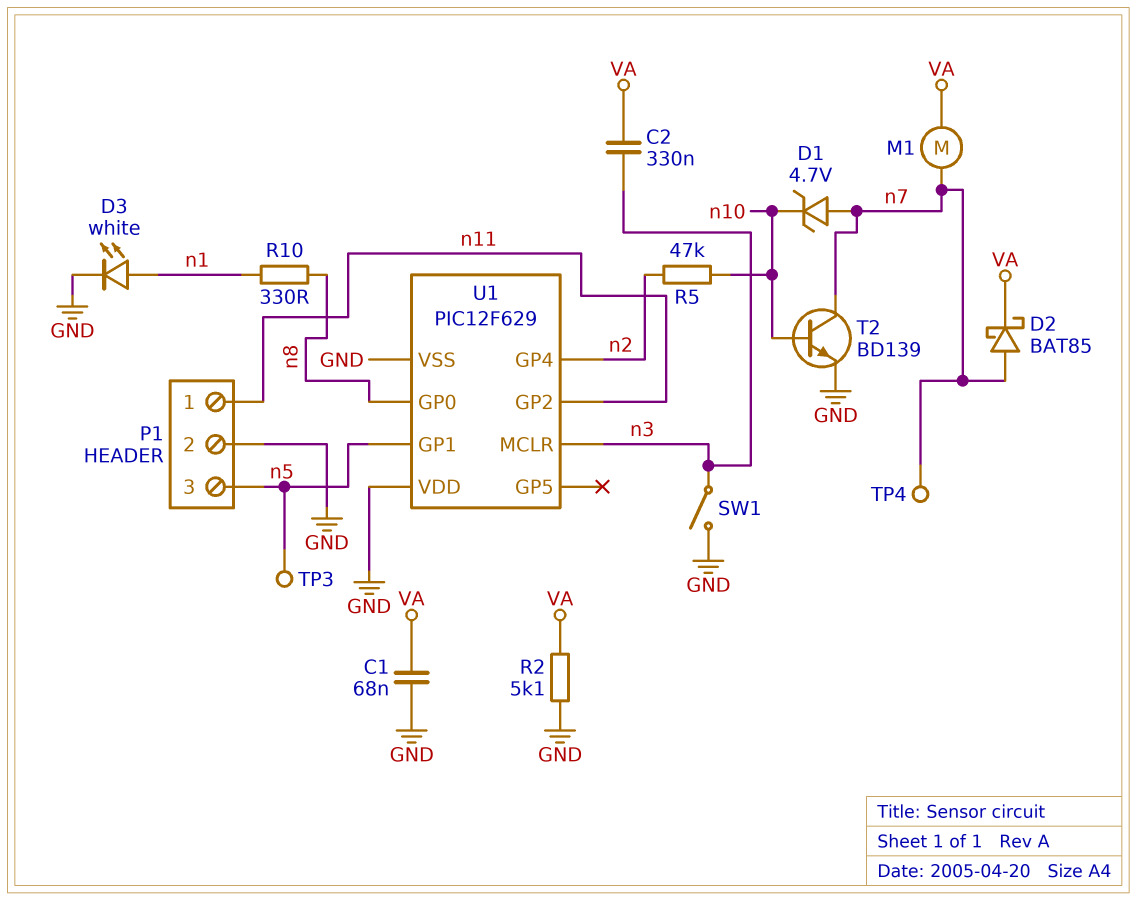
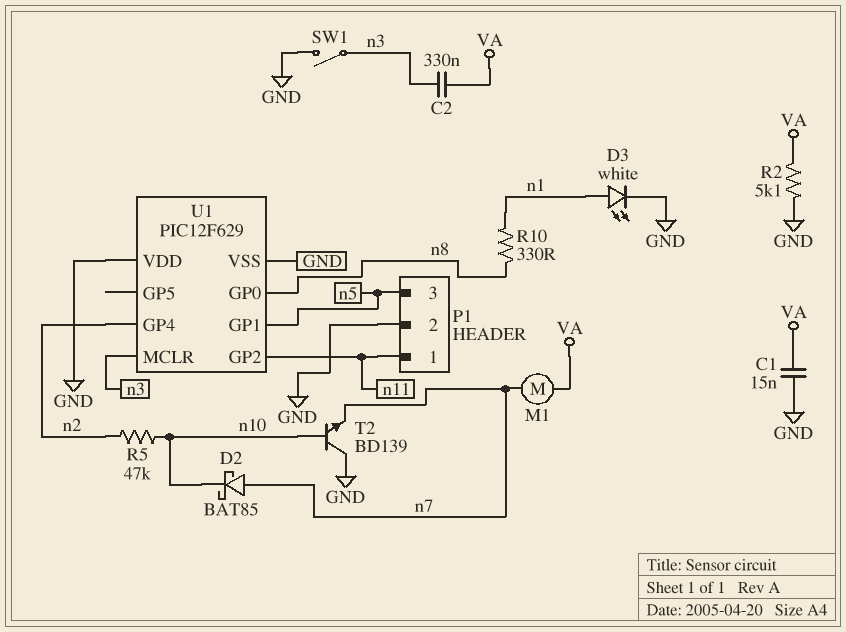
C1: 68nF (GND, VA) -> 15nF (GND, VA)
D1: zener 4.7V (A n7, K n10) -> none
D2: schottky BAT85 (A n7, K VA) -> schottky BAT85 (A n7, K n10)
T2: NPN BD139 (B n10, C n7, E GND) -> NPN BD139 (B n10, C GND, E n7)
TP3: test point (n5) -> none
TP4: test point (n7) -> none

